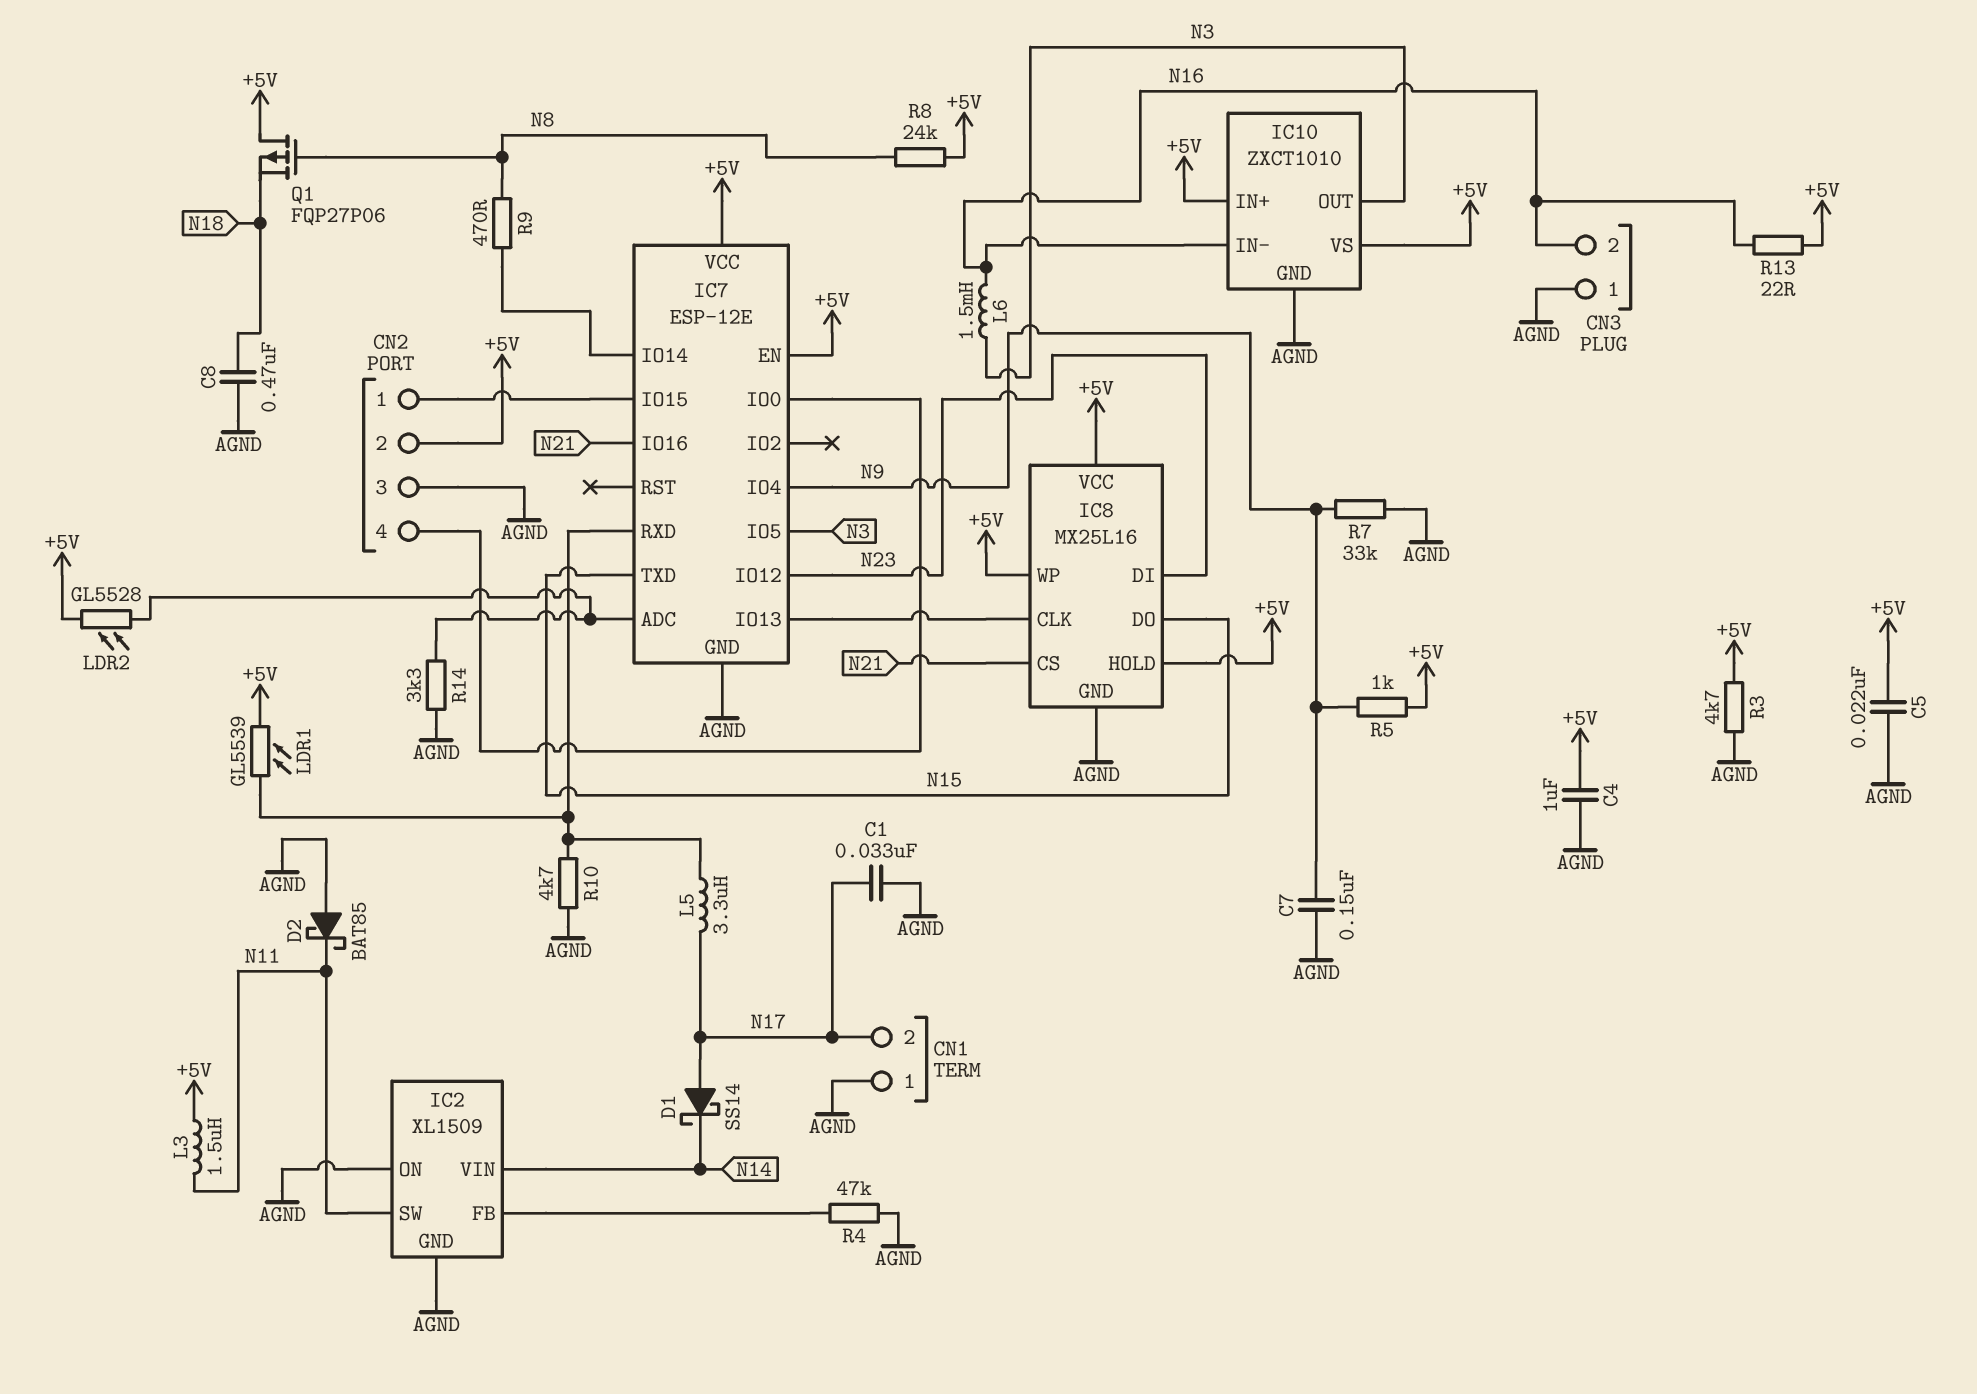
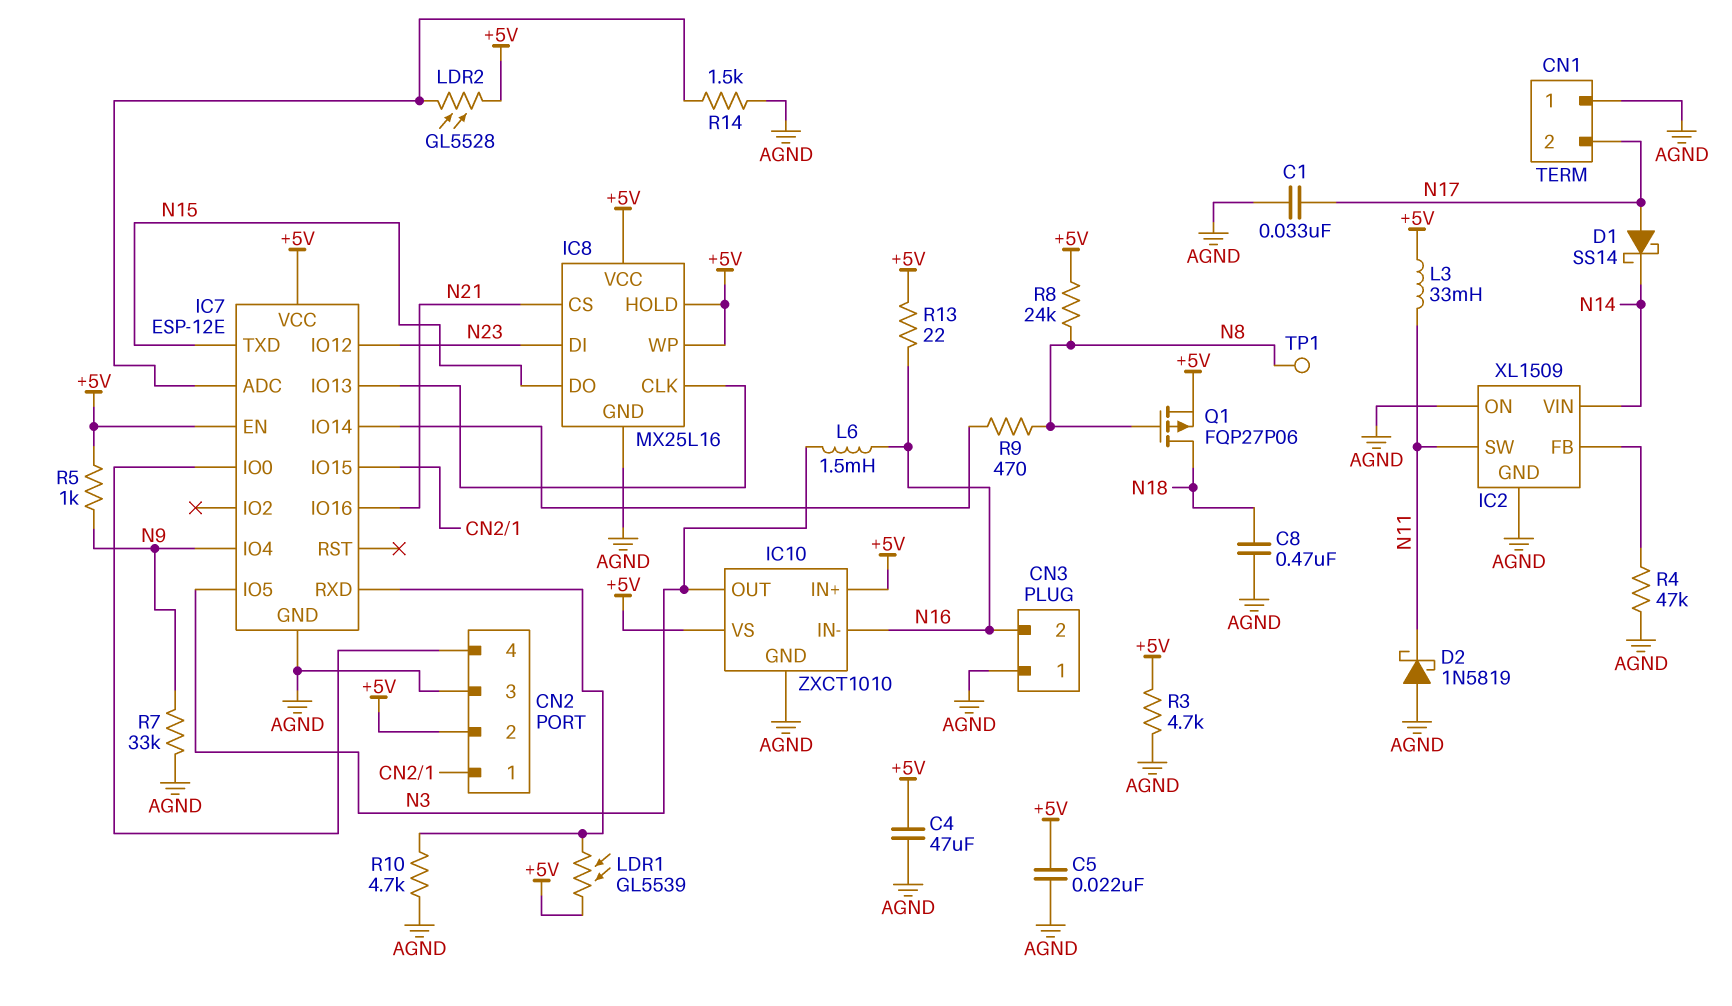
C4: 1uF (+5V, AGND) -> 47uF (+5V, AGND)
C7: 150nF (AGND, N9) -> none
D2: schottky BAT85 (A AGND, K N11) -> schottky 1N5819 (A AGND, K N11)
L3: 1.5uH (+5V, N11) -> 33mH (+5V, N11)
L5: 3.3uH (IC7/RXD, N17) -> none
Q1: PMOS FQP27P06 (G N8, D +5V, S N18) -> PMOS FQP27P06 (G N8, D N18, S +5V)
R14: 3.3k (AGND, IC7/ADC) -> 1.5k (AGND, IC7/ADC)
TP1: none -> test point (N8)

